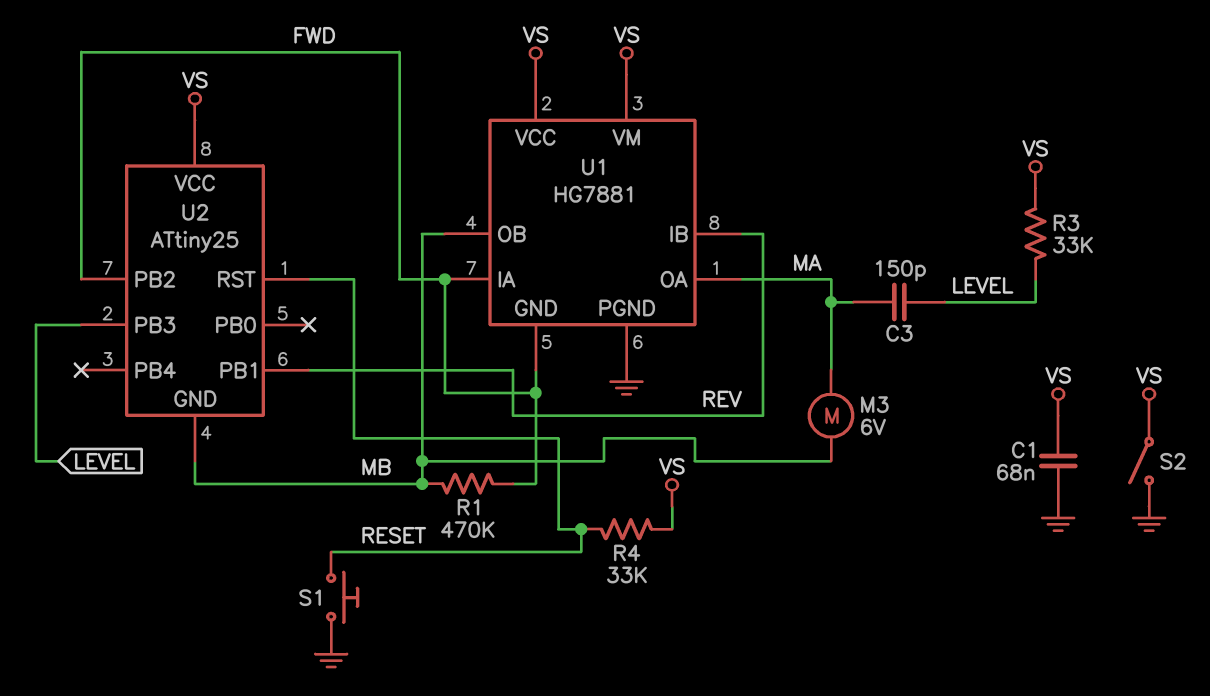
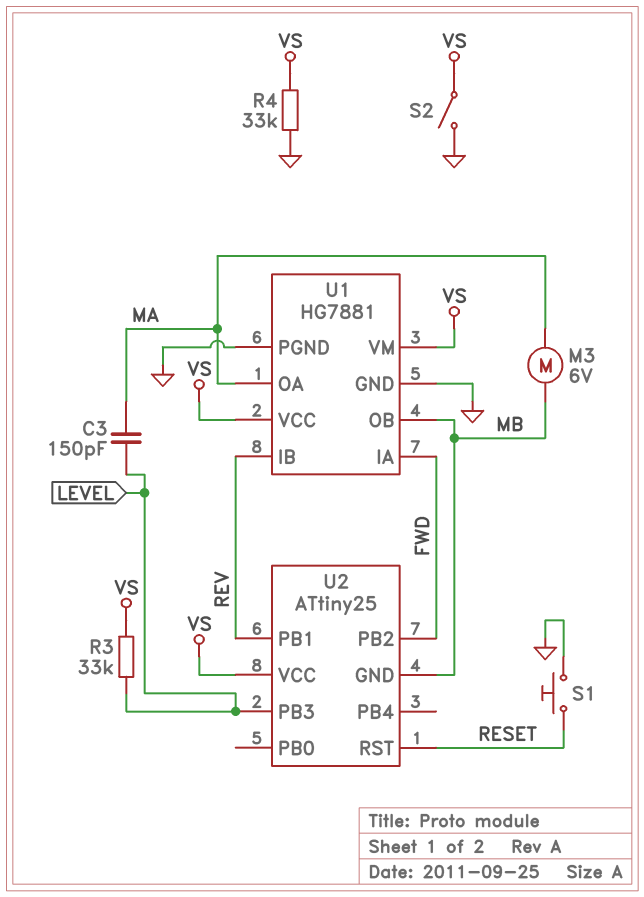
C1: 68nF (GND, VS) -> none
R1: 470k (FWD, MB) -> none
R4: 33k (RESET, VS) -> 33k (GND, VS)
U1 pin GND: FWD -> GND

